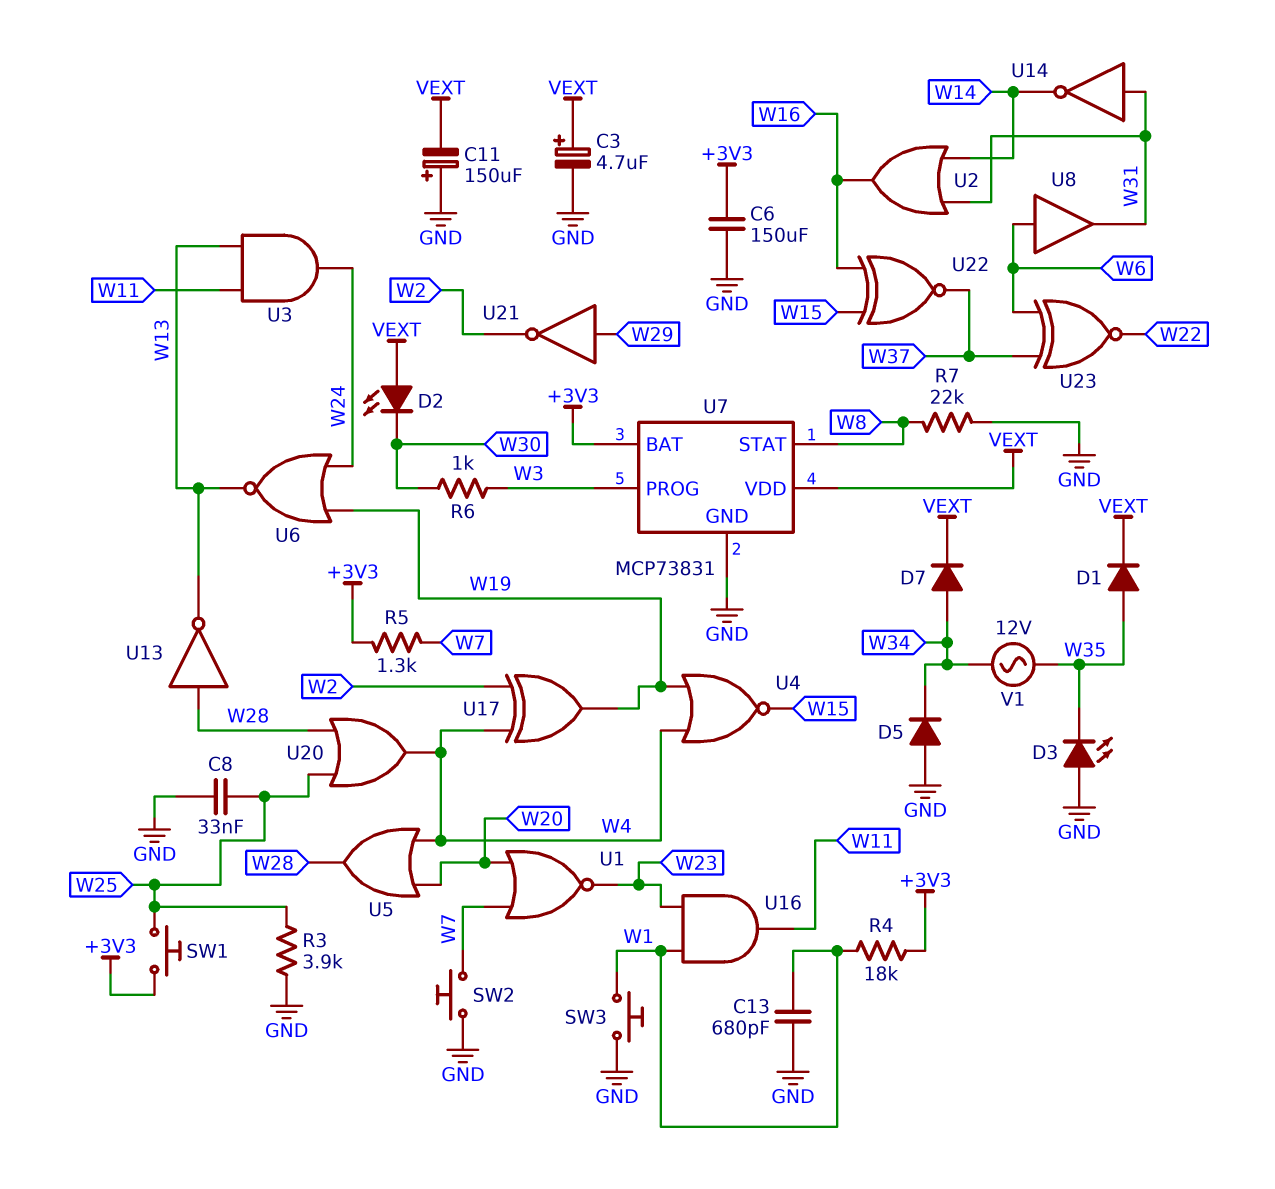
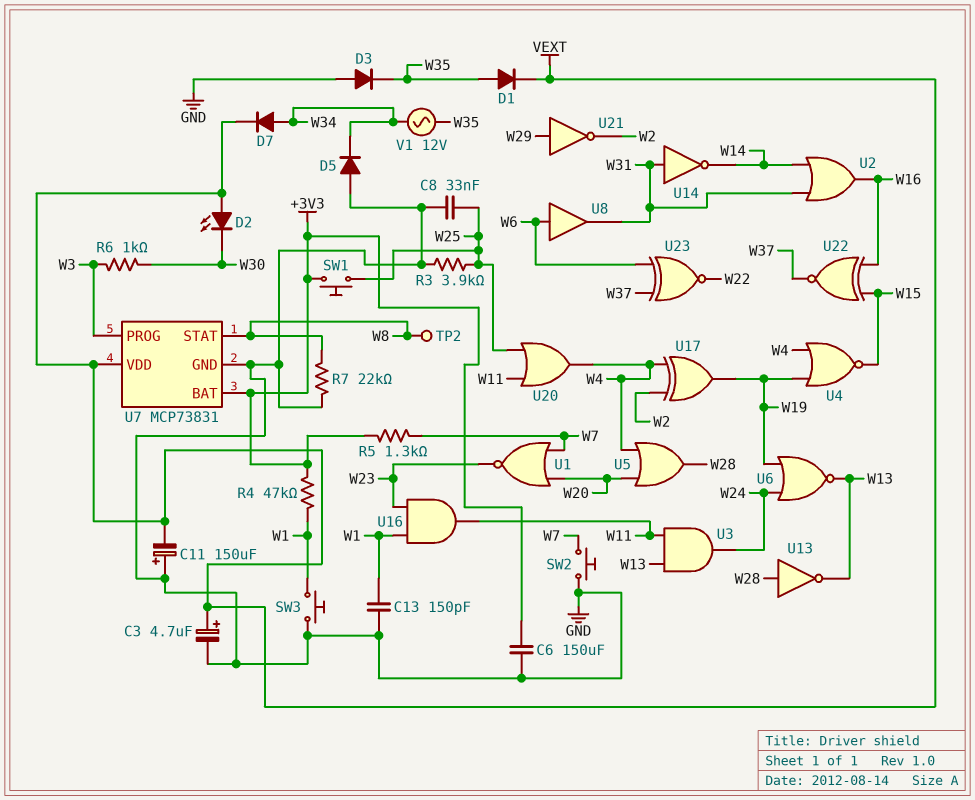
C13: 680pF (GND, W1) -> 150pF (GND, W1)
D3: LED (A GND, K W35) -> diode (A GND, K W35)
R4: 18k (+3V3, W1) -> 47k (+3V3, W1)
TP2: none -> test point (W8)
U20: OR (in W25, in W28, out W4) -> OR (in W11, in W25, out W4)

